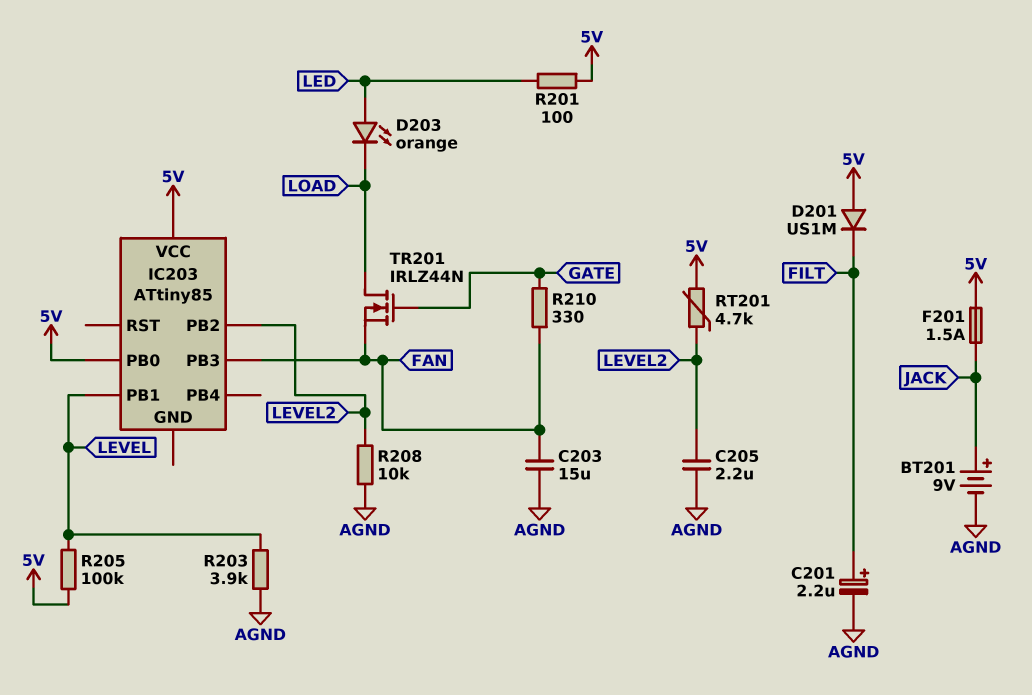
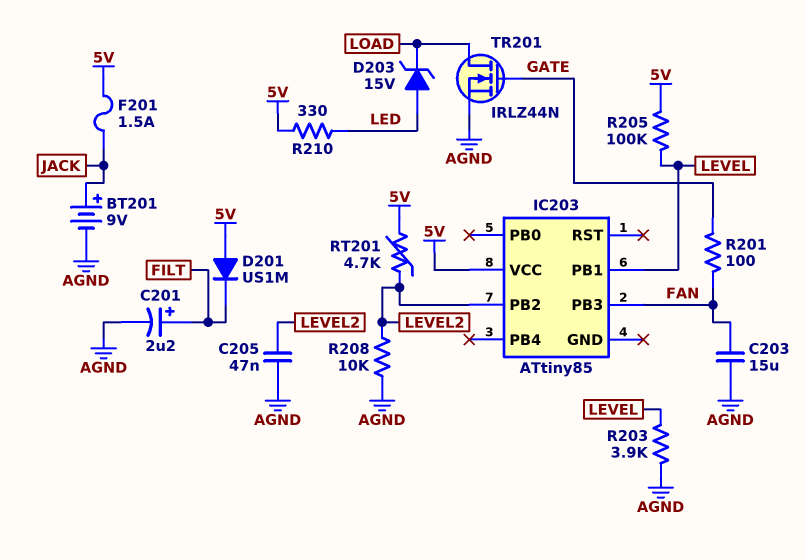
C205: 2.2uF (AGND, LEVEL2) -> 47nF (AGND, LEVEL2)
D203: LED orange (A LED, K LOAD) -> zener 15V (A LED, K LOAD)
IC203 pin PB0: 5V -> none
R201: 100 (5V, LED) -> 100 (FAN, GATE)
R210: 330 (FAN, GATE) -> 330 (5V, LED)
TR201: NMOS IRLZ44N (G GATE, D LOAD, S FAN) -> NMOS IRLZ44N (G GATE, D LOAD, S AGND)

